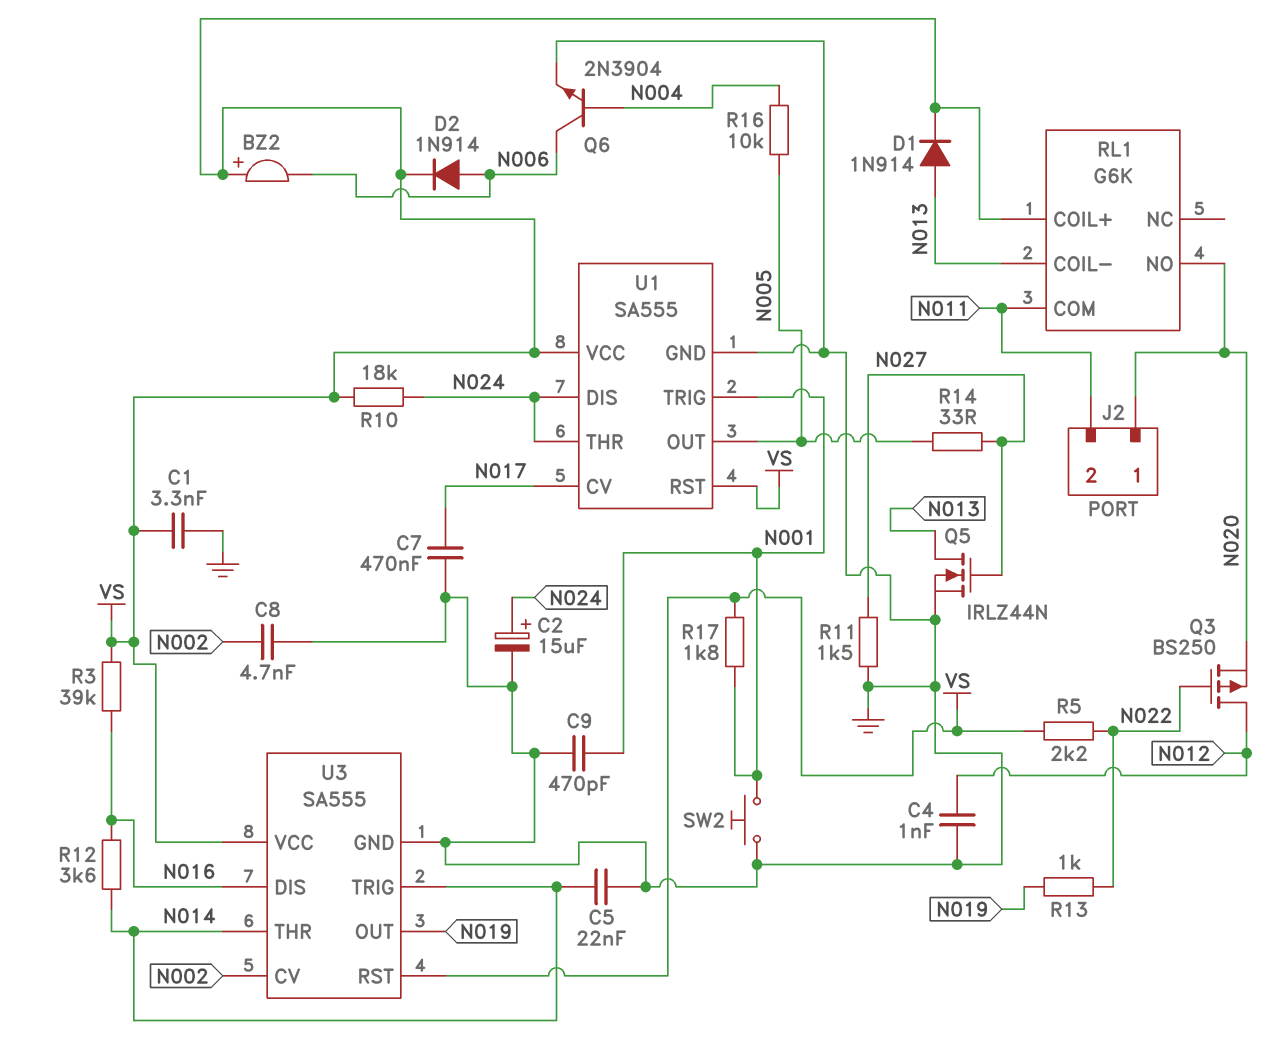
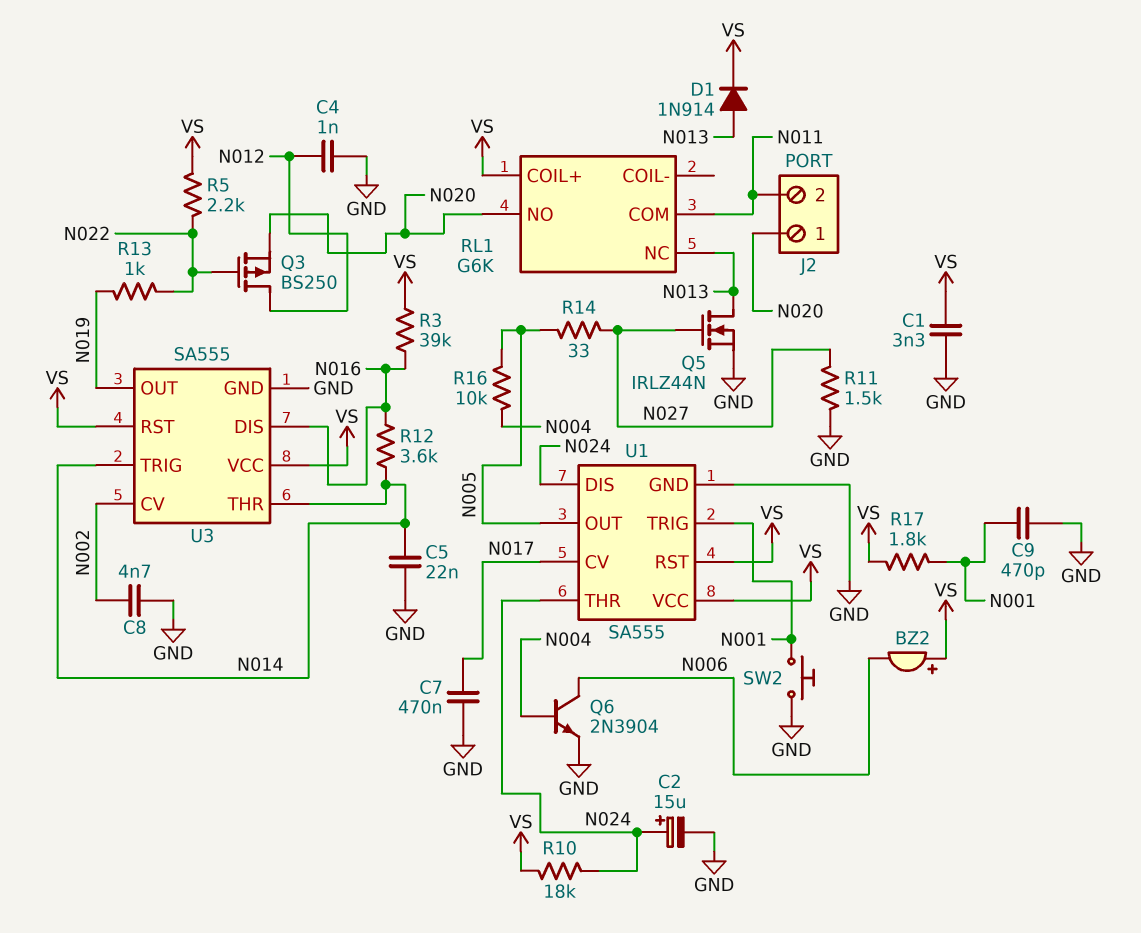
D2: diode 1N914 (A N006, K VS) -> none
RL1 pin COIL-: N013 -> none
RL1 pin NC: none -> N013

